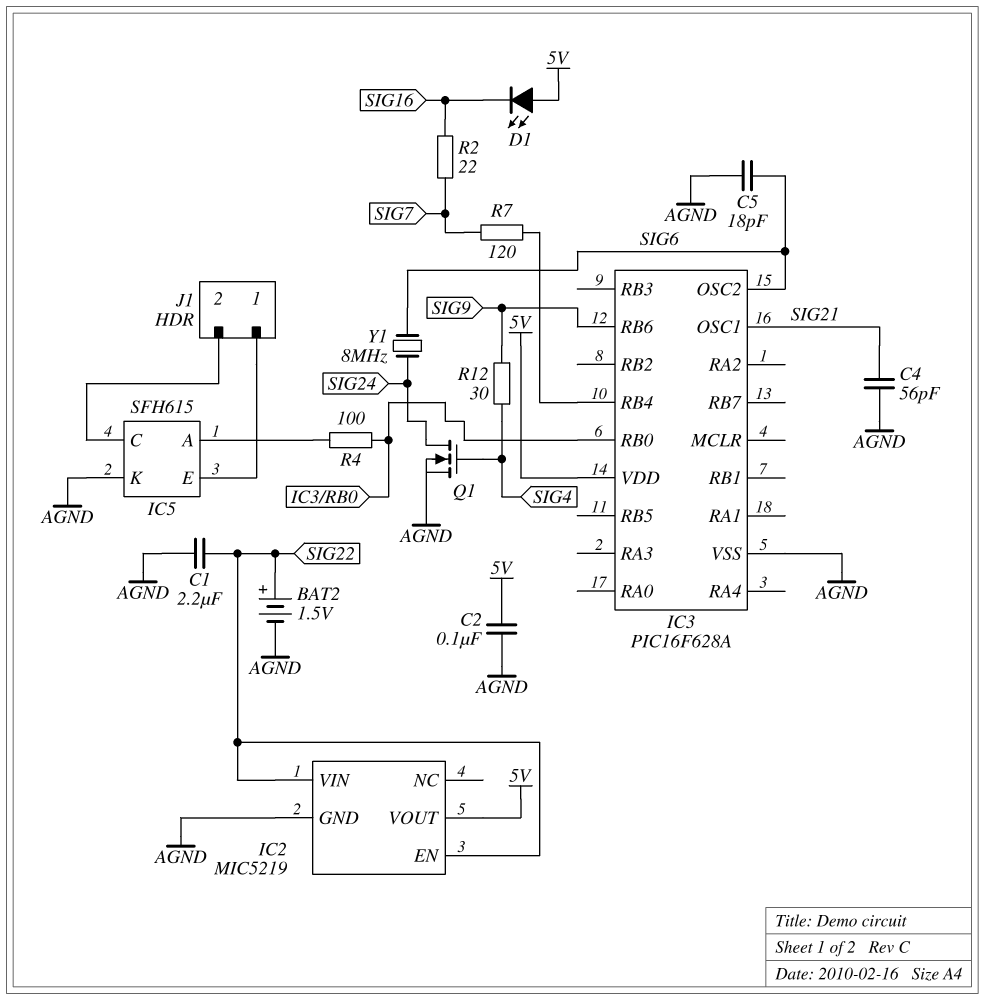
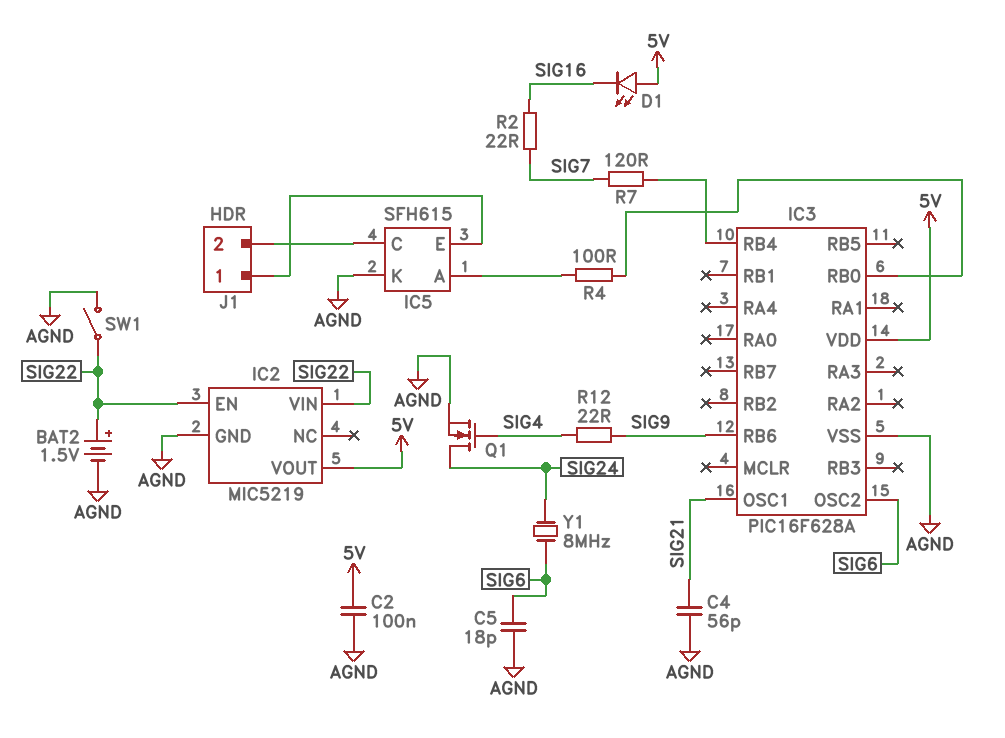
C1: 2.2uF (AGND, SIG22) -> none
R12: 30 (SIG4, SIG9) -> 22 (SIG4, SIG9)
SW1: none -> switch (AGND, SIG22)

